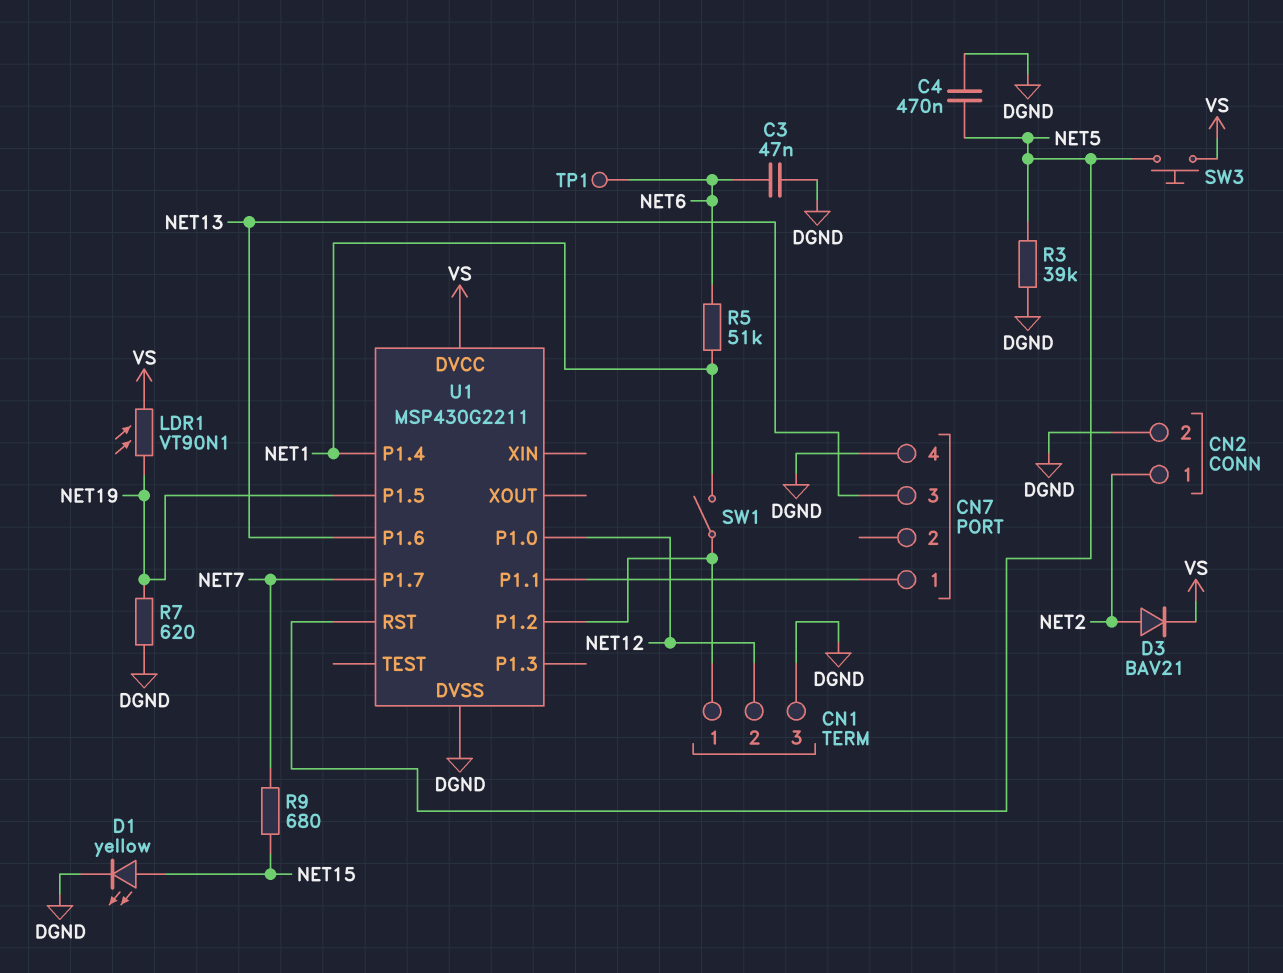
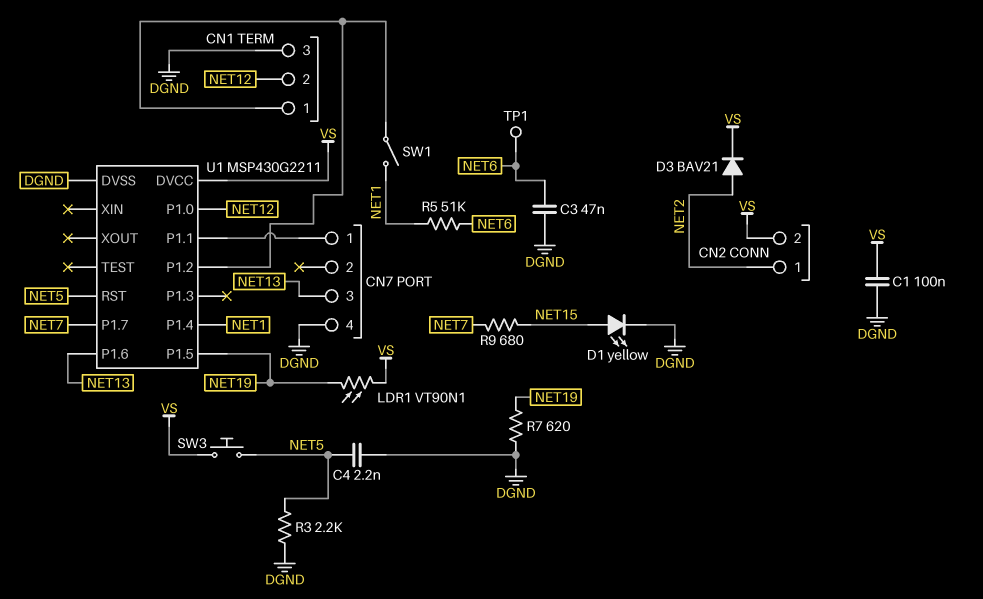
C1: none -> 100nF (DGND, VS)
C4: 470nF (DGND, NET5) -> 2.2nF (DGND, NET5)
CN2 pin 2: DGND -> VS
R3: 39k (DGND, NET5) -> 2.2k (DGND, NET5)

